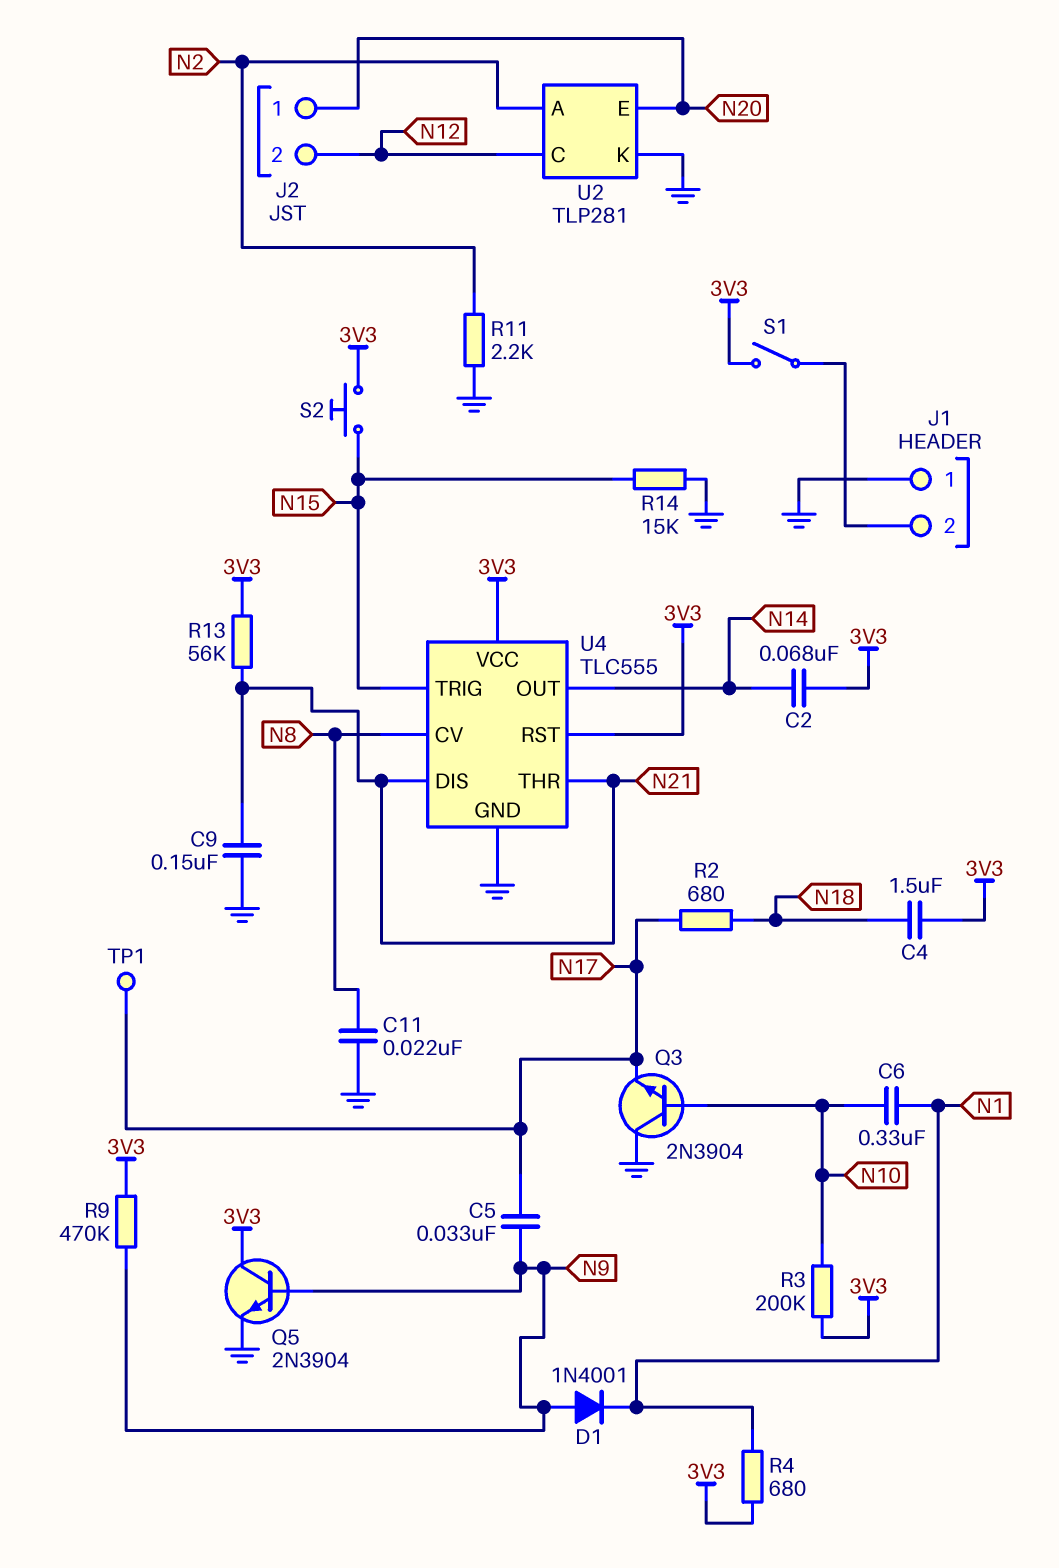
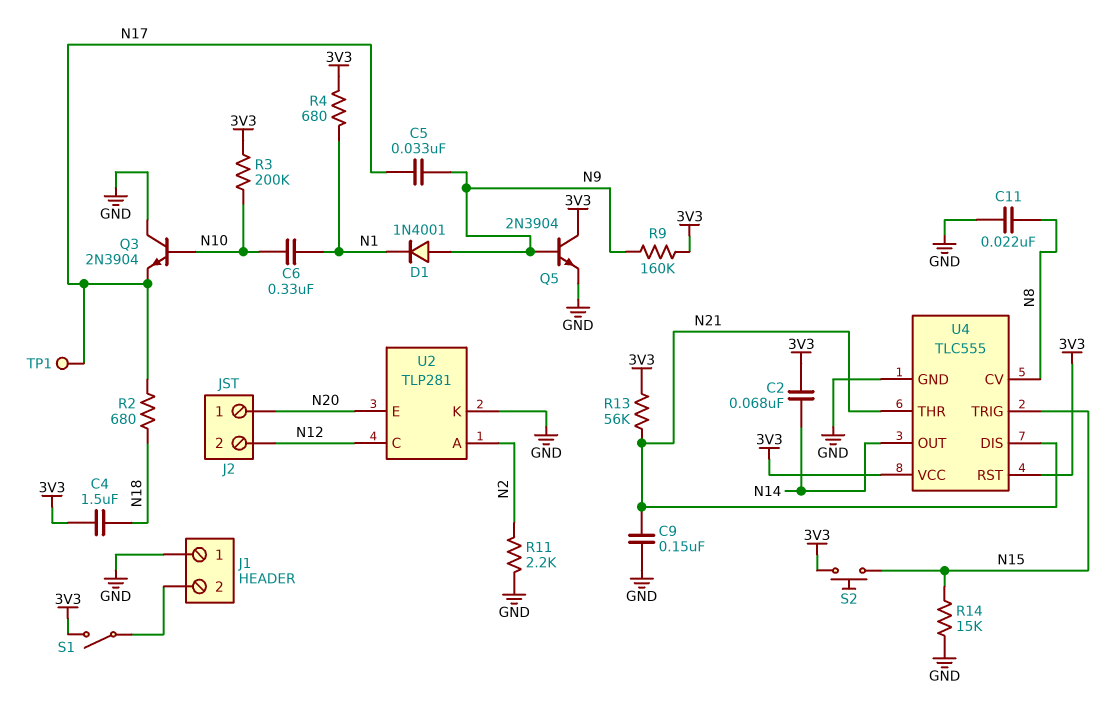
R9: 470k (3V3, N9) -> 160k (3V3, N9)

